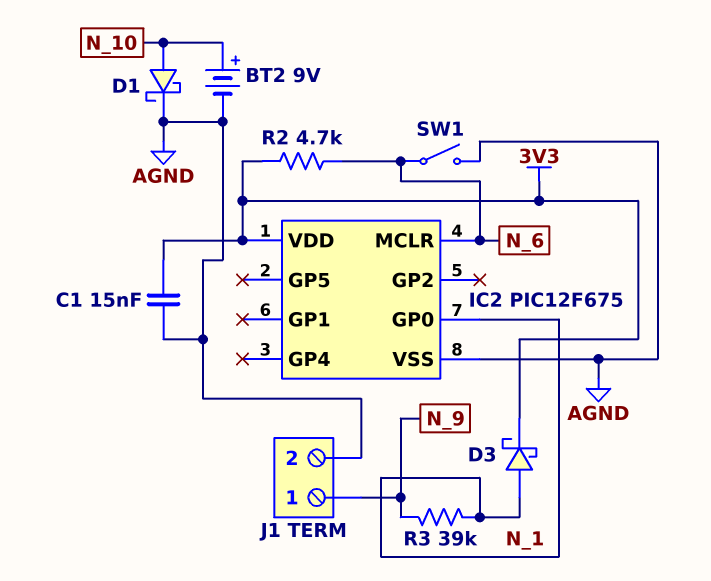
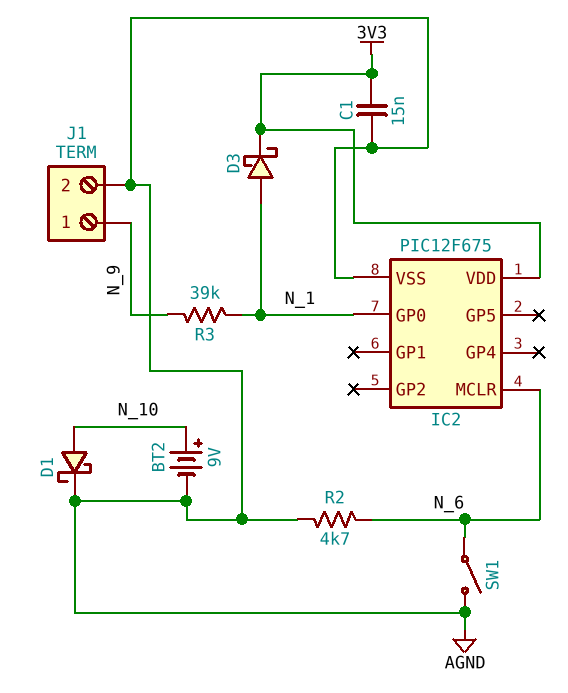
R2: 4.7k (3V3, N_6) -> 4.7k (AGND, N_6)

